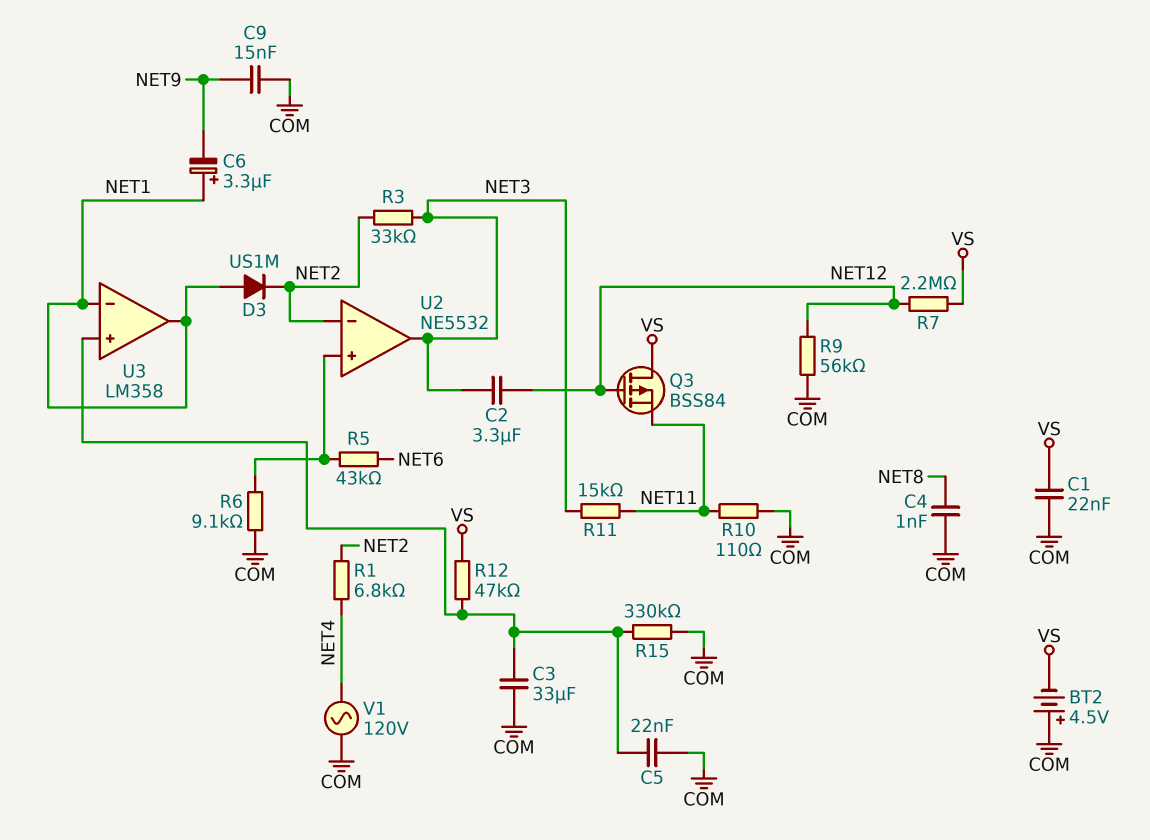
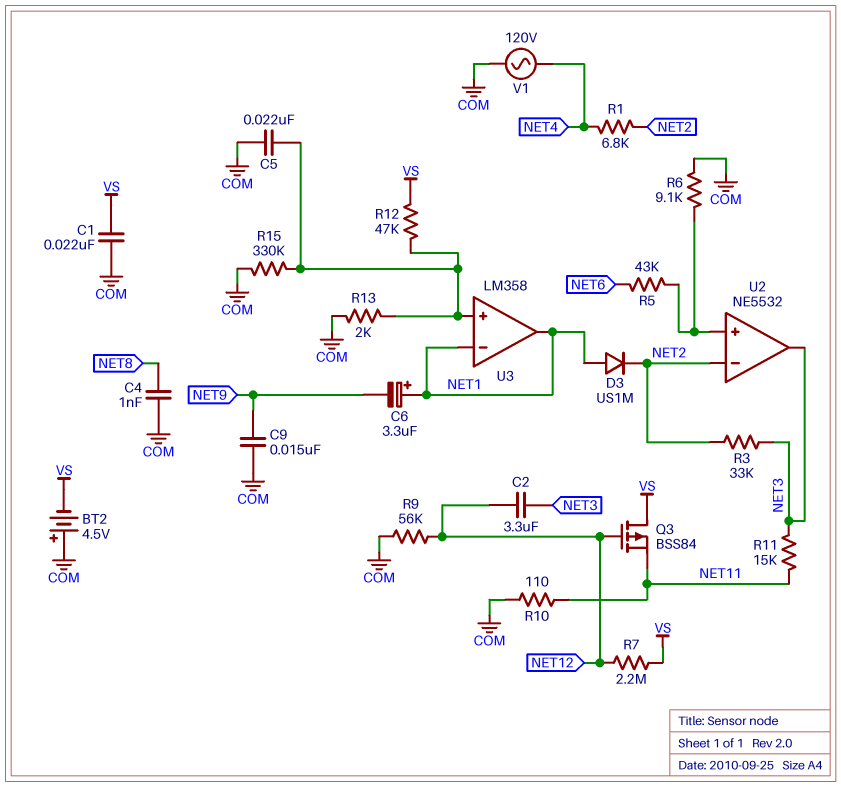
C3: 33uF (COM, U3/in+) -> none
R13: none -> 2k (COM, U3/in+)

